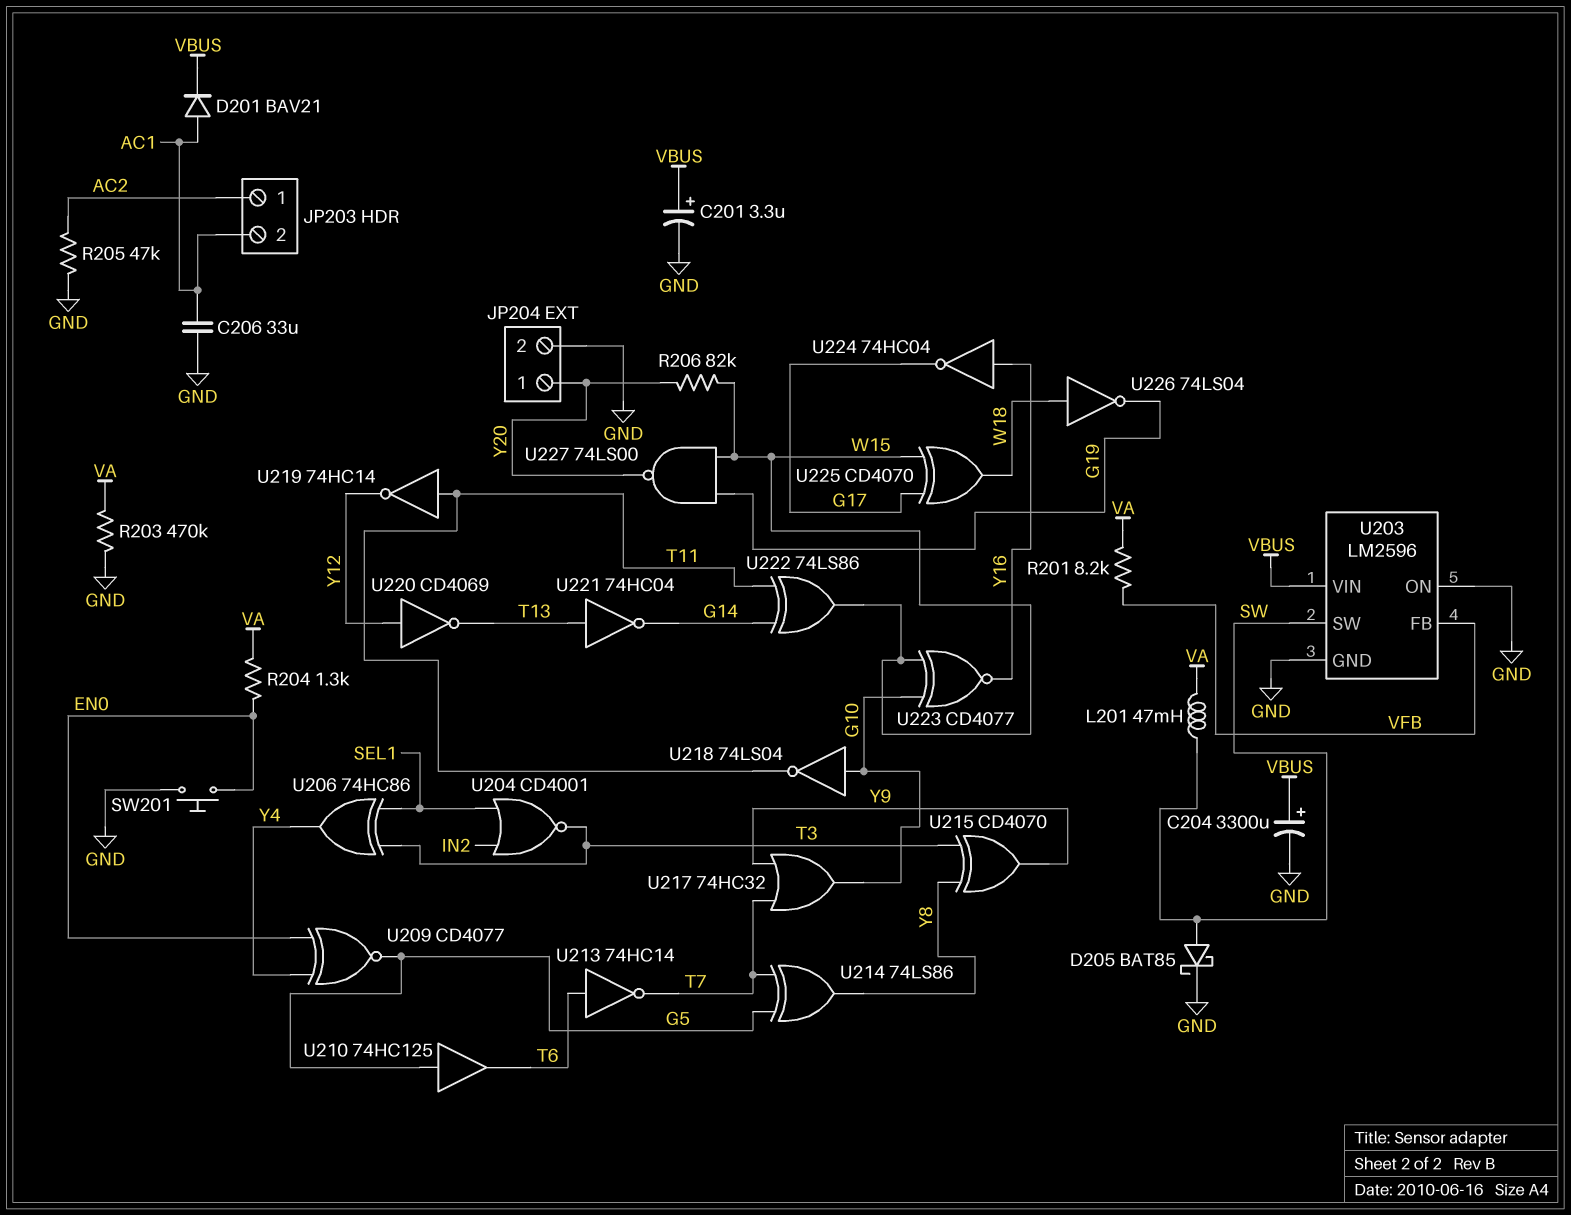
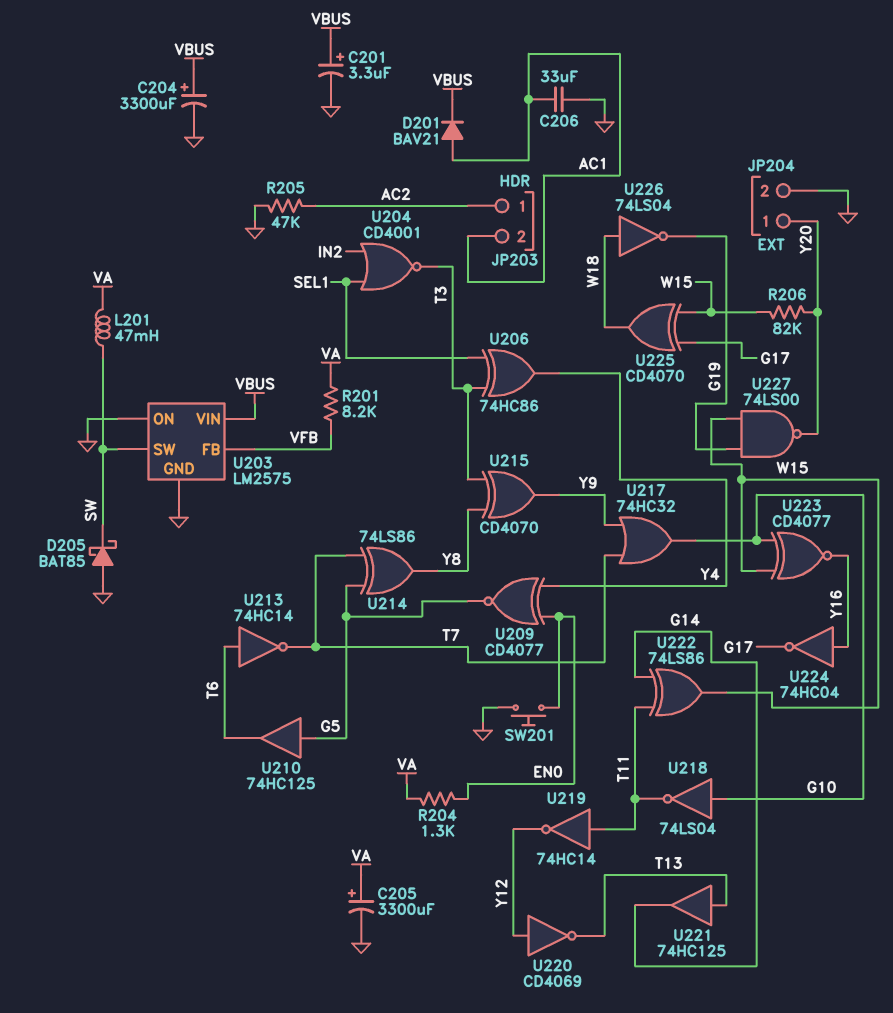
C205: none -> 3300uF (plus VA, minus GND)
D205: schottky BAT85 (A SW, K GND) -> schottky BAT85 (A GND, K SW)
R203: 470k (GND, VA) -> none
U203: LM2596 -> LM2575
U221: NOT 74HC04 (in T13, out G14) -> buffer 74HC125 (in T13, out G14)

